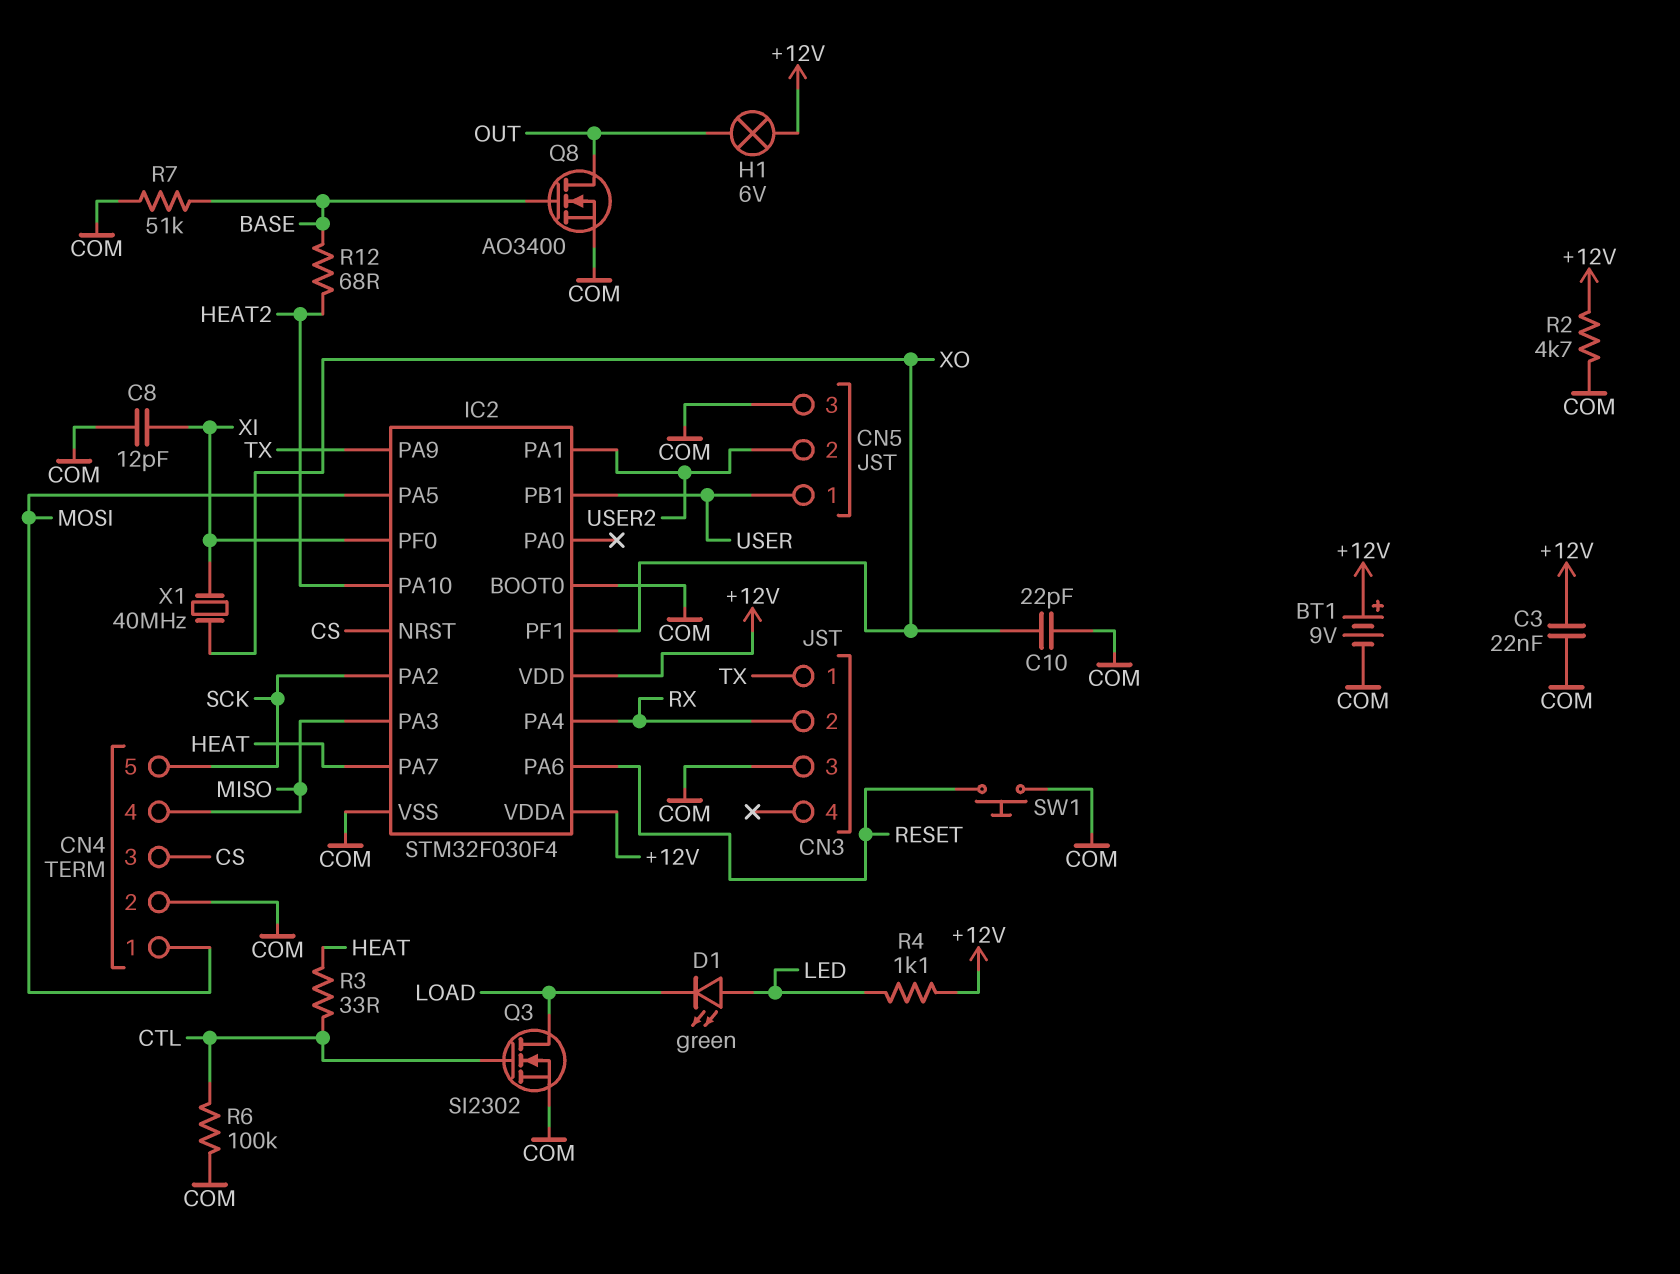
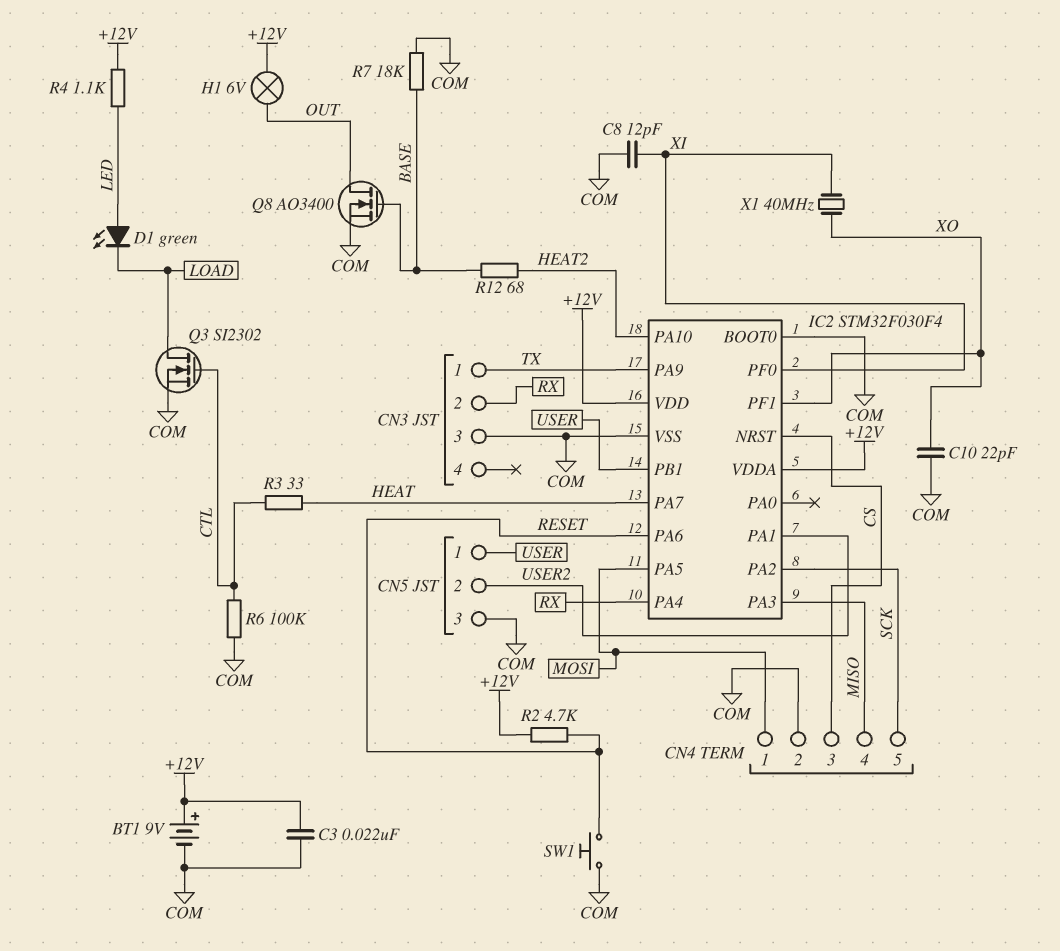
R2: 4.7k (+12V, COM) -> 4.7k (+12V, RESET)
R7: 51k (BASE, COM) -> 18k (BASE, COM)

